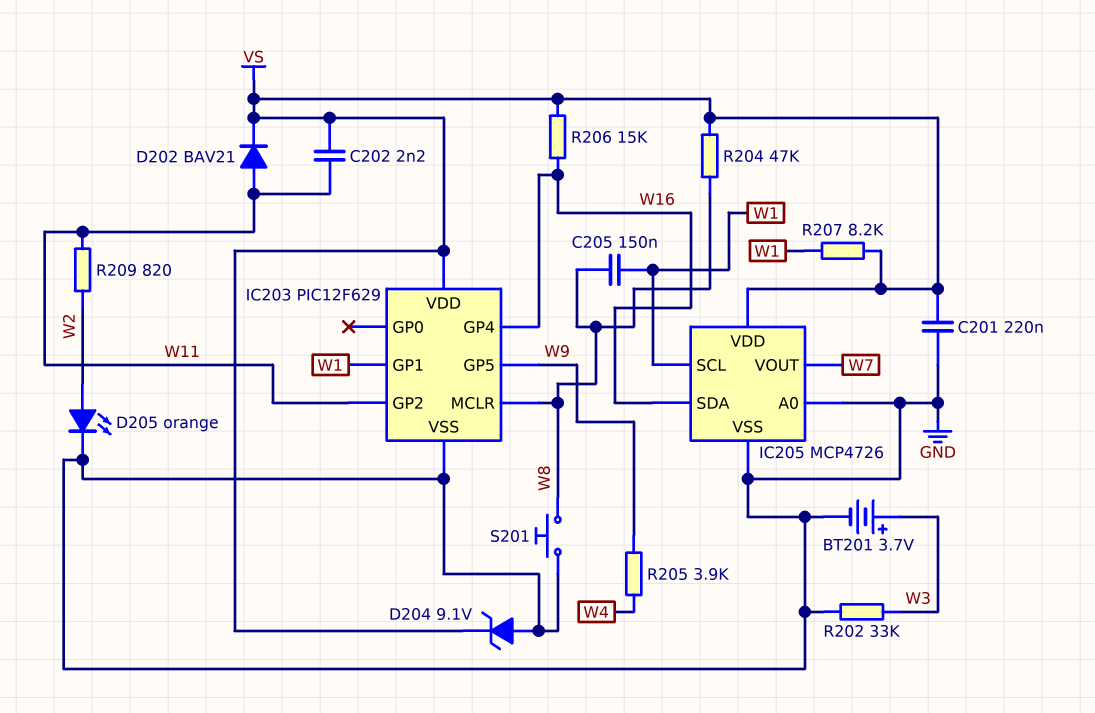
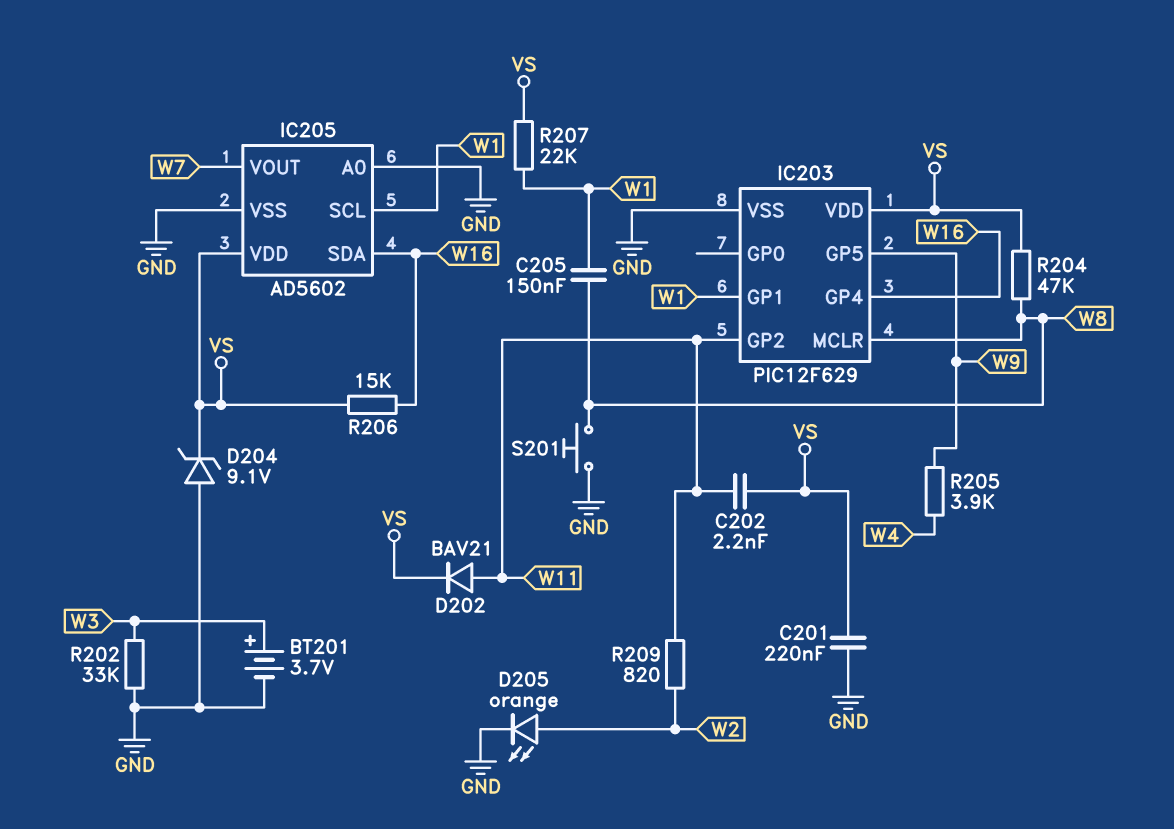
IC205: MCP4726 -> AD5602
R207: 8.2k (VS, W1) -> 22k (VS, W1)

